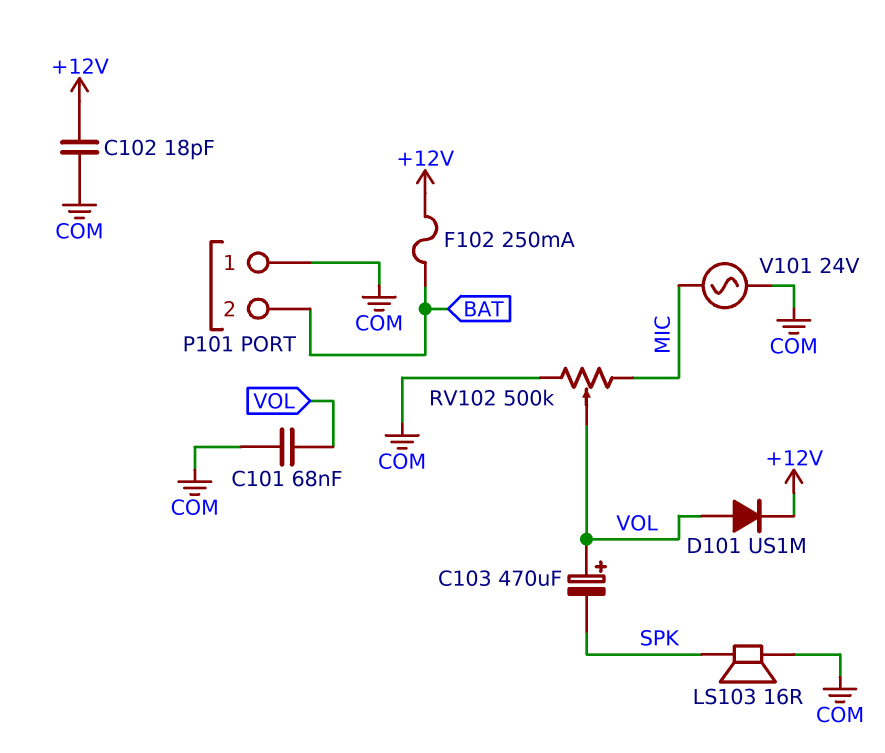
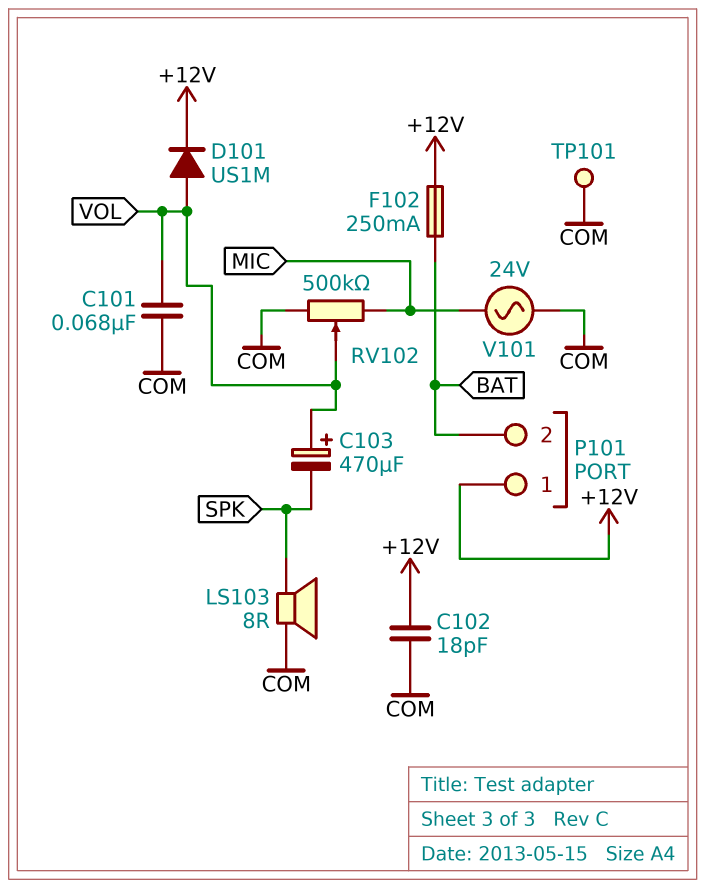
LS103: speaker 16R (COM, SPK) -> speaker 8R (COM, SPK)
P101 pin 1: COM -> +12V
TP101: none -> test point (COM)

